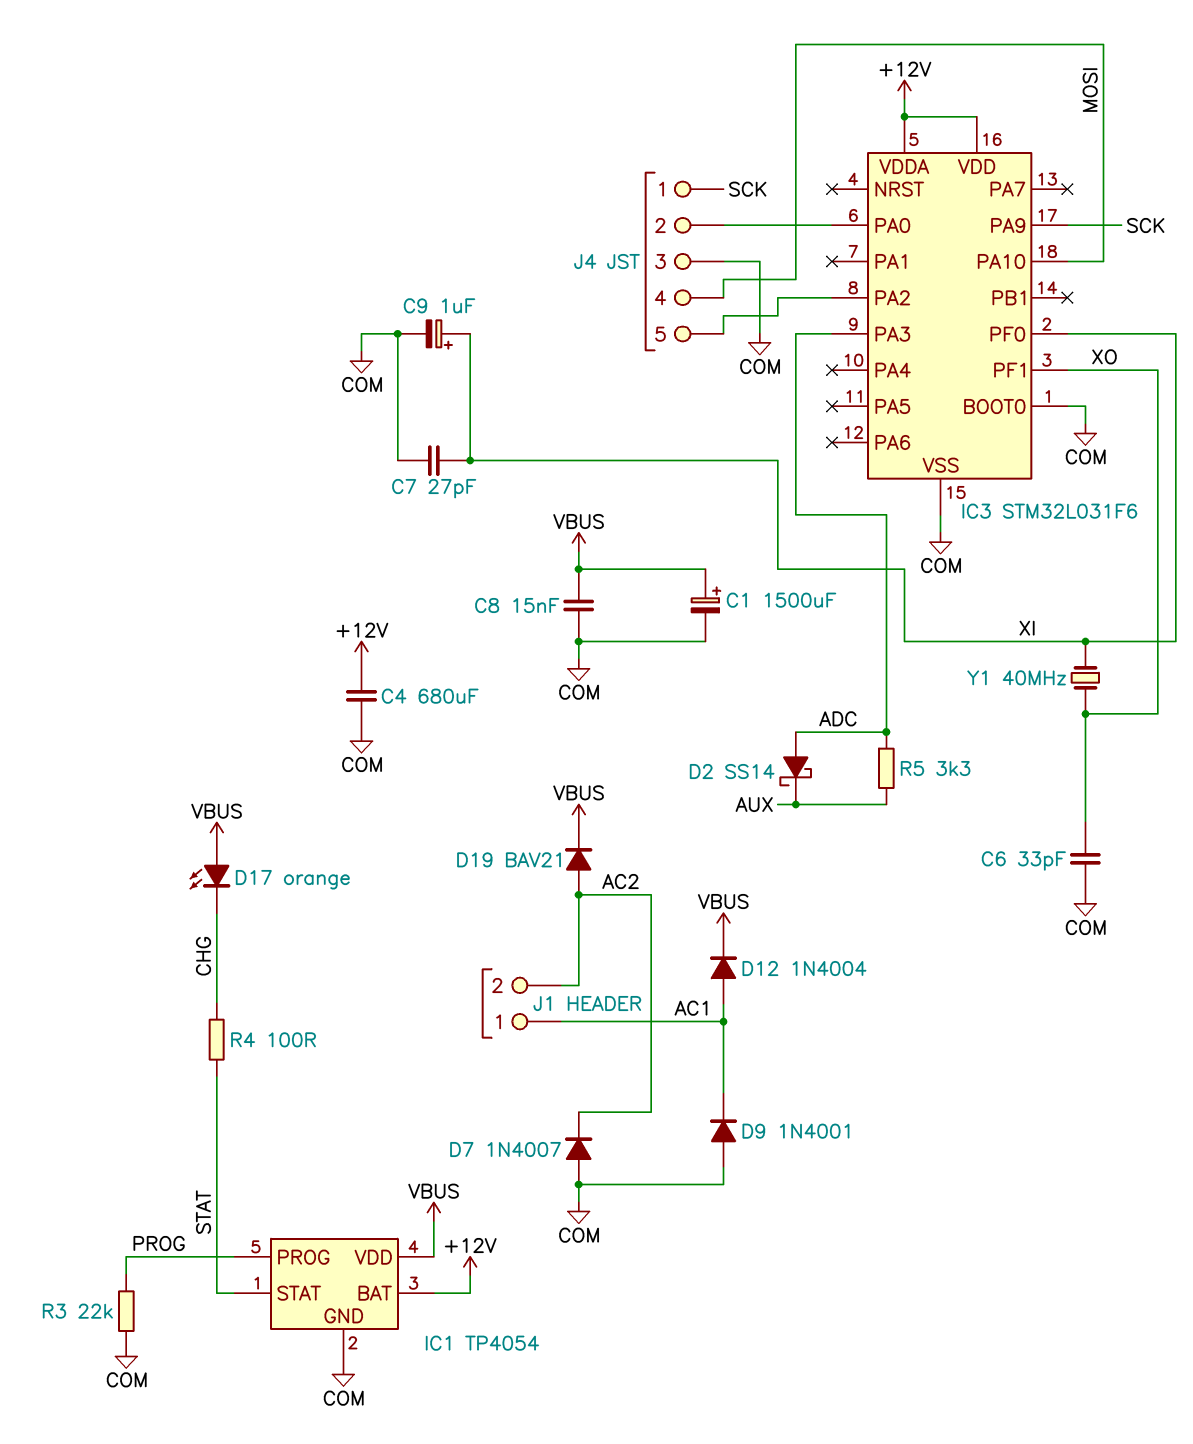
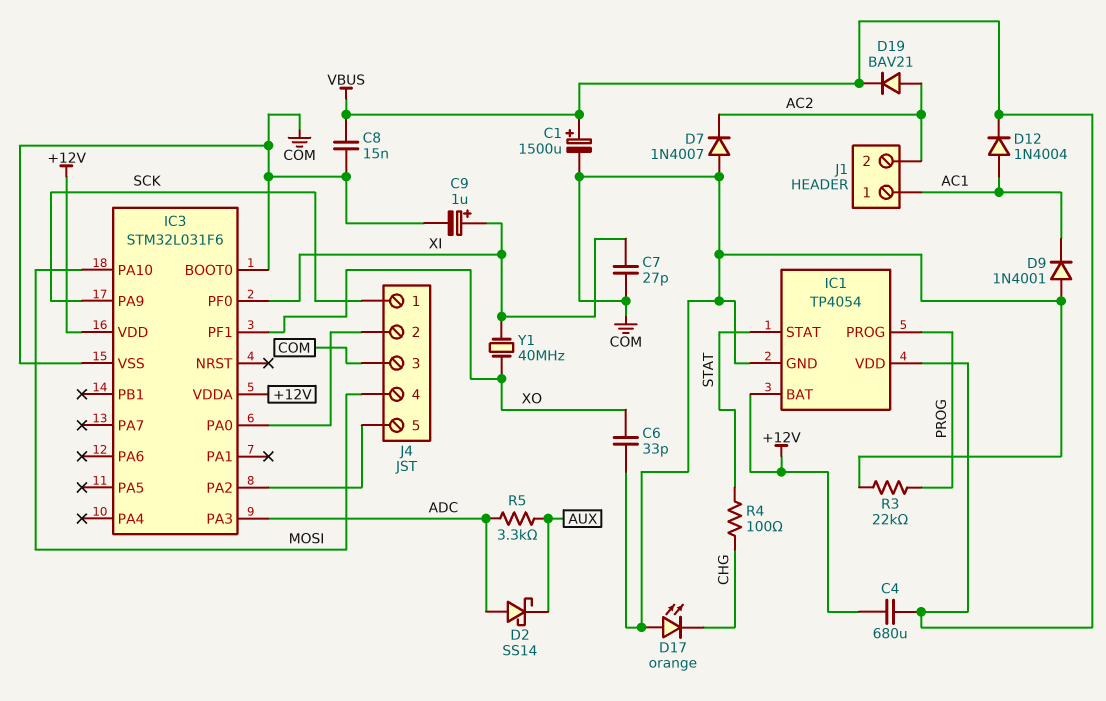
C4: 680uF (+12V, COM) -> 680uF (+12V, VBUS)
D17: LED orange (A VBUS, K CHG) -> LED orange (A COM, K CHG)

